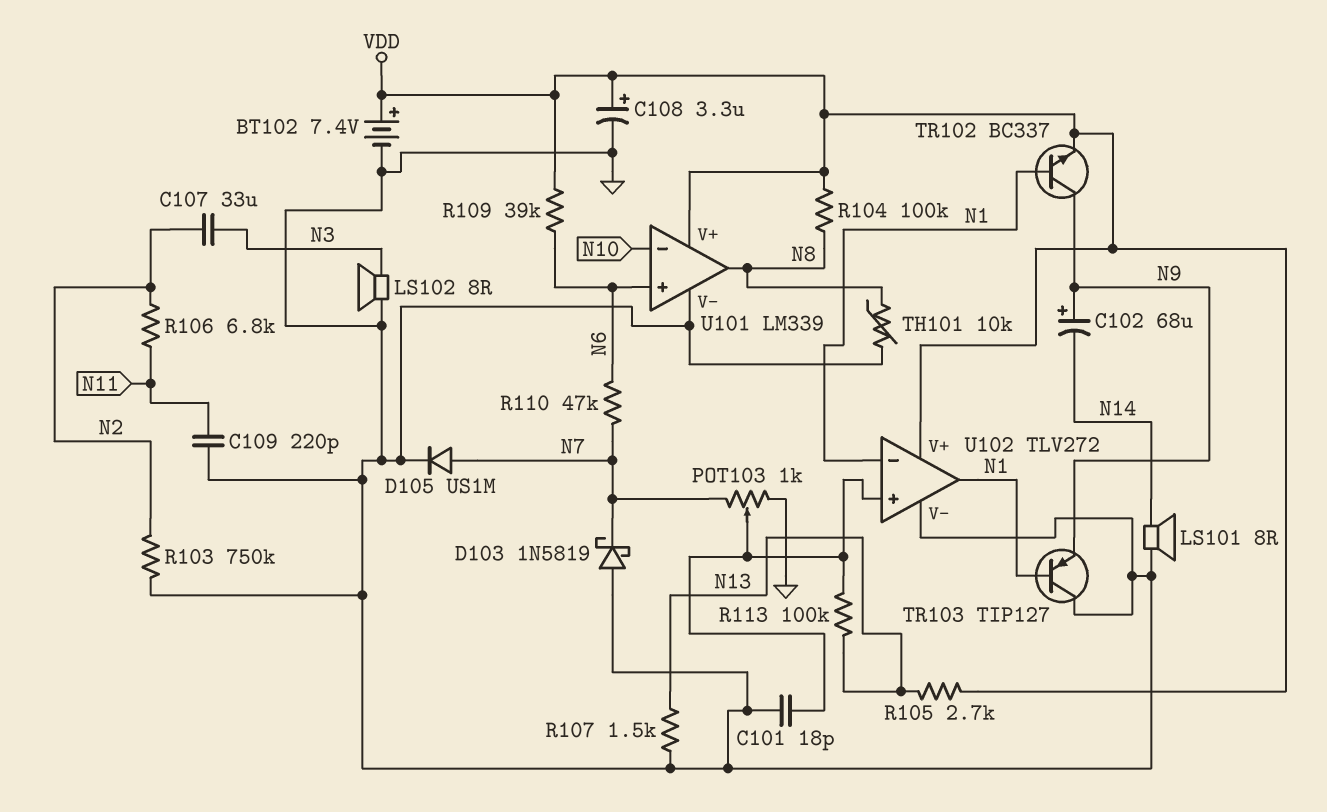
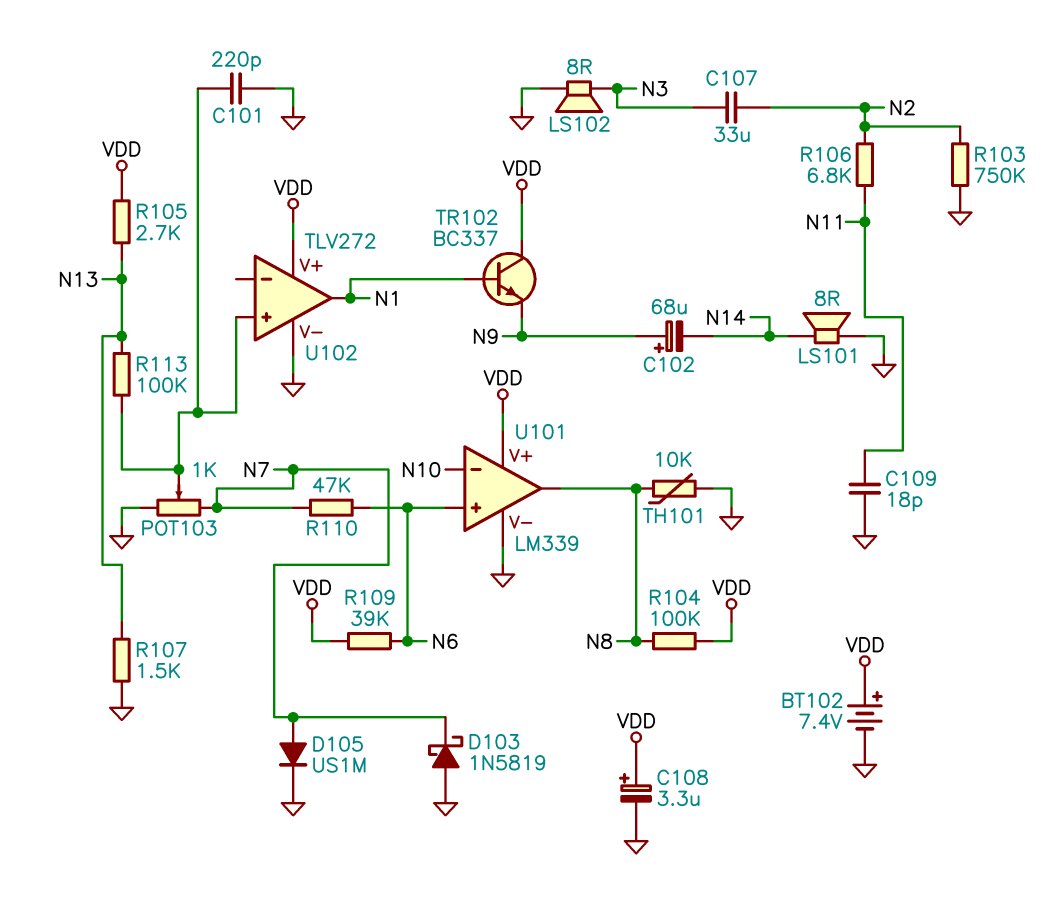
C101: 18pF (GND, U102/in+) -> 220pF (GND, U102/in+)
C109: 220pF (GND, N11) -> 18pF (GND, N11)
TR102: NPN BC337 (B N1, C N9, E VDD) -> NPN BC337 (B N1, C VDD, E N9)
TR103: PNP TIP127 (B N1, C GND, E N9) -> none
U102 pin in-: N1 -> none

